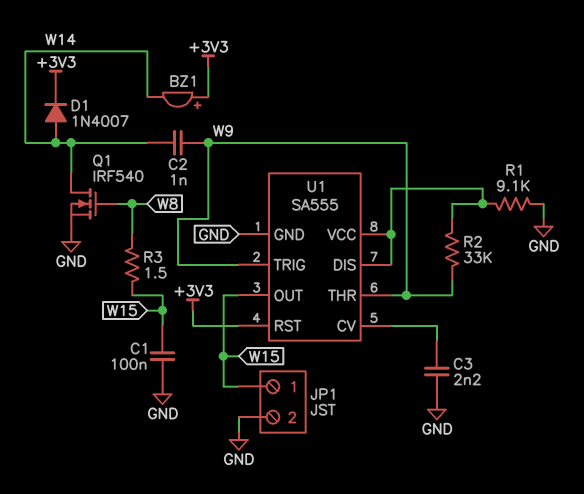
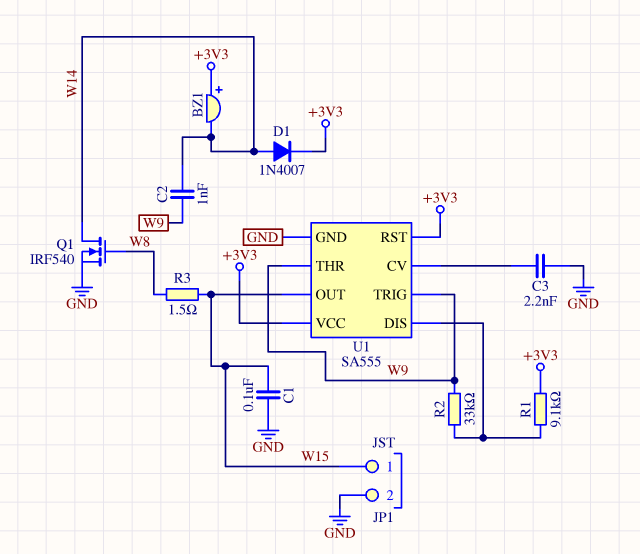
R1: 9.1k (GND, U1/DIS) -> 9.1k (+3V3, U1/DIS)
U1 pin VCC: U1/DIS -> +3V3

